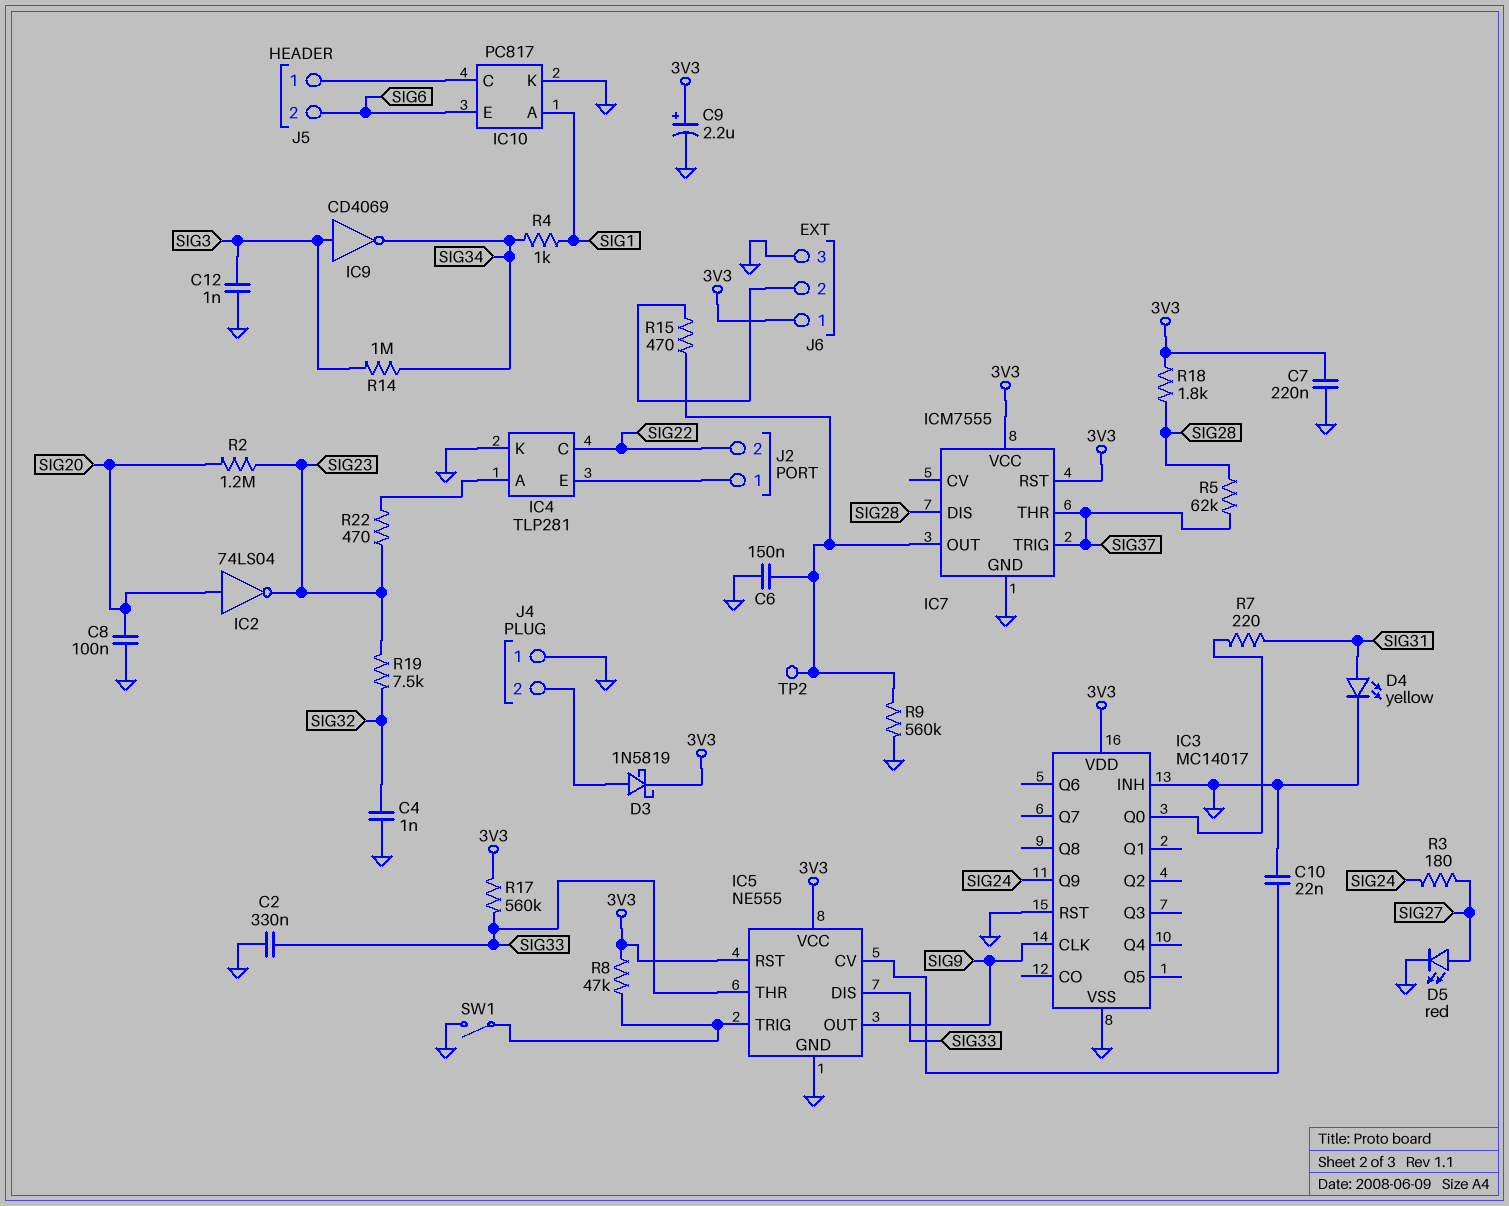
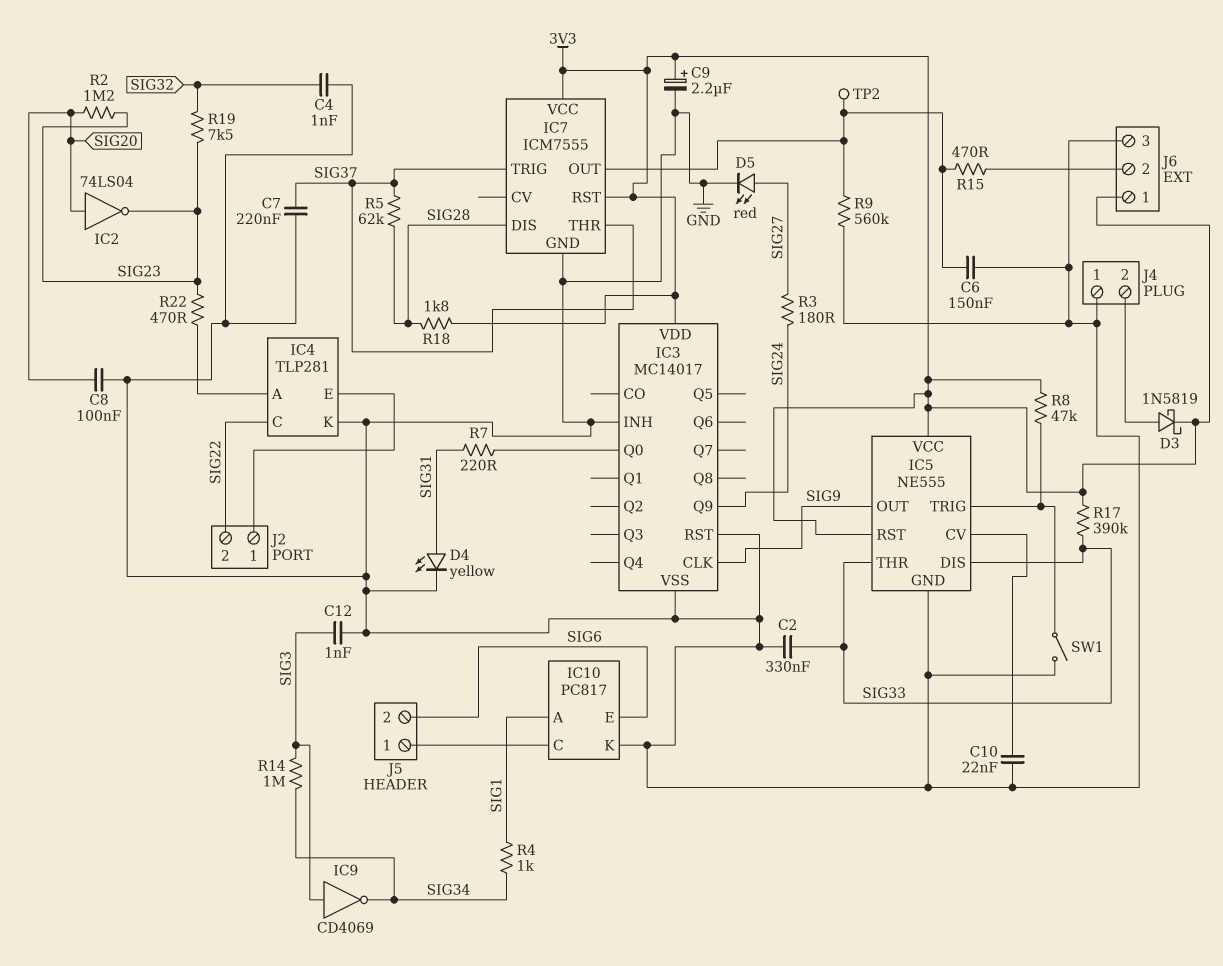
C7: 220nF (3V3, GND) -> 220nF (GND, SIG37)
R17: 560k (3V3, SIG33) -> 390k (3V3, SIG33)

